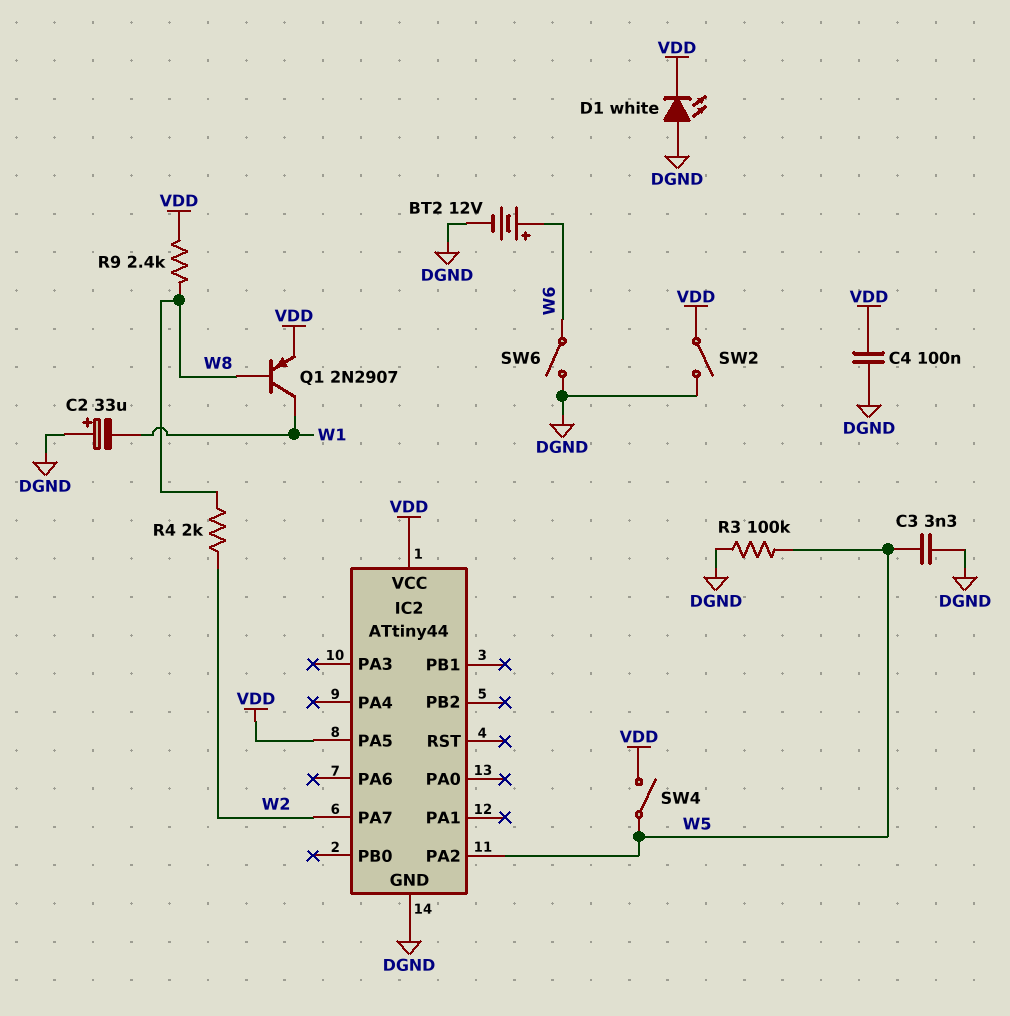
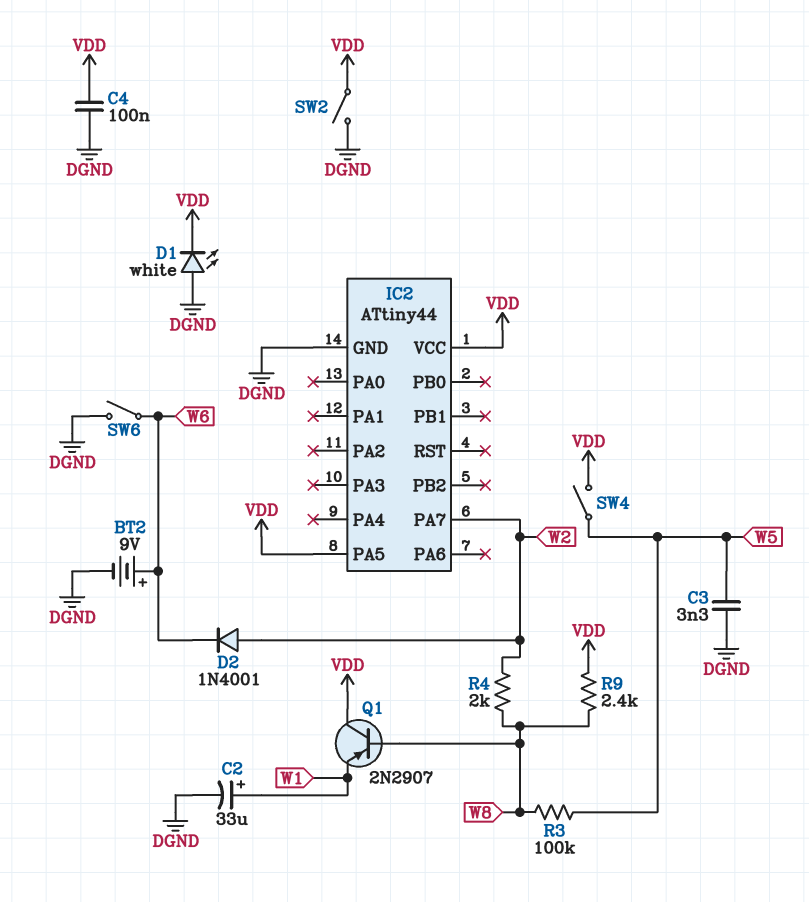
BT2: 12V (plus W6, minus DGND) -> 9V (plus W6, minus DGND)
C2: 33uF (plus DGND, minus W1) -> 33uF (plus W1, minus DGND)
D2: none -> diode 1N4001 (A W2, K W6)
IC2 pin PA2: W5 -> none
Q1: PNP 2N2907 (B W8, C W1, E VDD) -> PNP 2N2907 (B W8, C VDD, E W1)
R3: 100k (DGND, W5) -> 100k (W5, W8)

